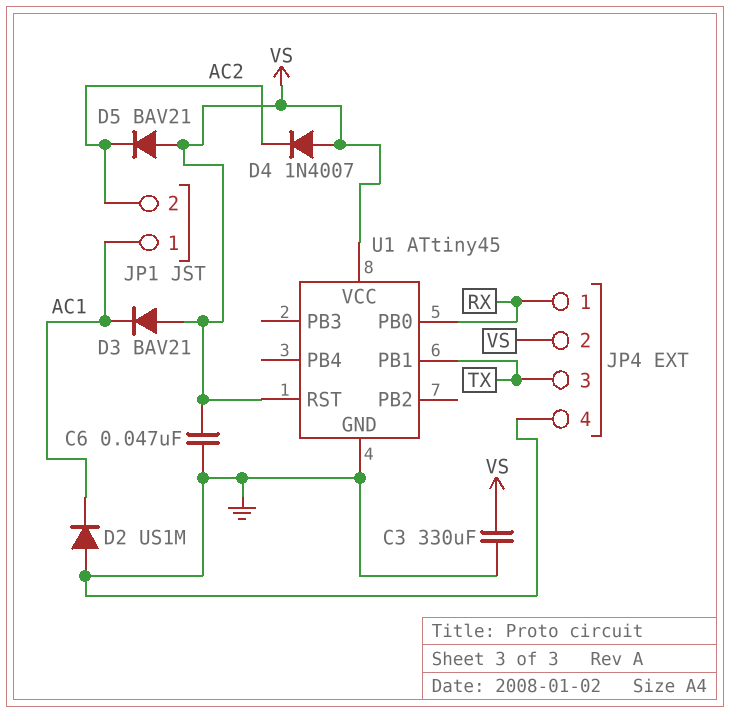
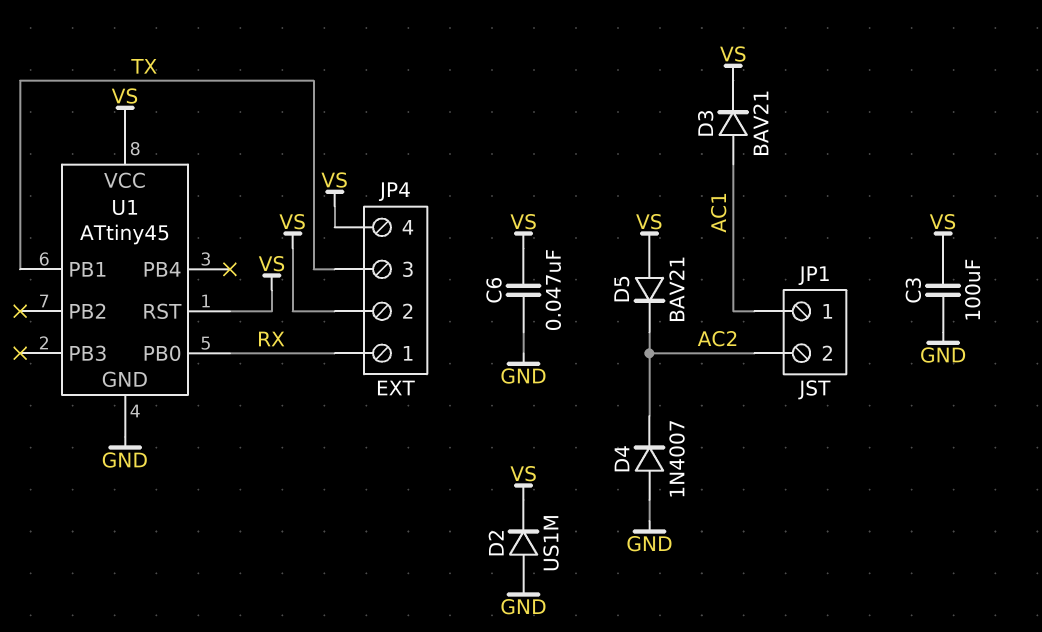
C3: 330uF (GND, VS) -> 100uF (GND, VS)
D2: diode US1M (A GND, K AC1) -> diode US1M (A GND, K VS)
D3: diode BAV21 (A VS, K AC1) -> diode BAV21 (A AC1, K VS)
D4: diode 1N4007 (A VS, K AC2) -> diode 1N4007 (A GND, K AC2)
JP4 pin 4: GND -> VS

